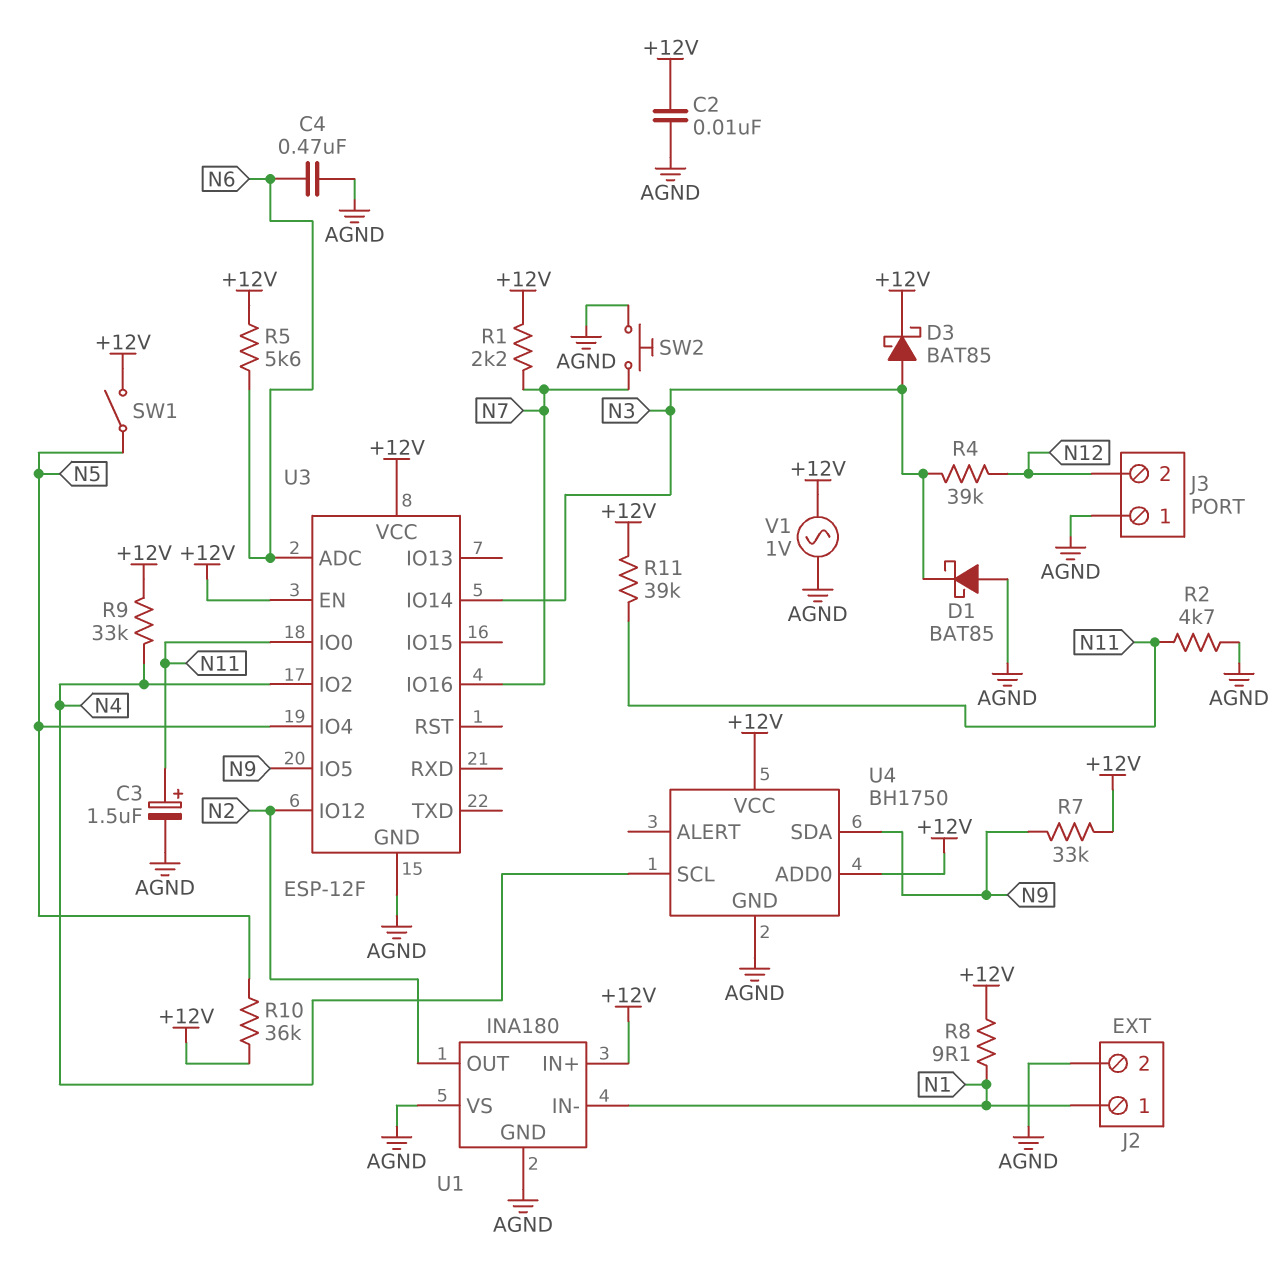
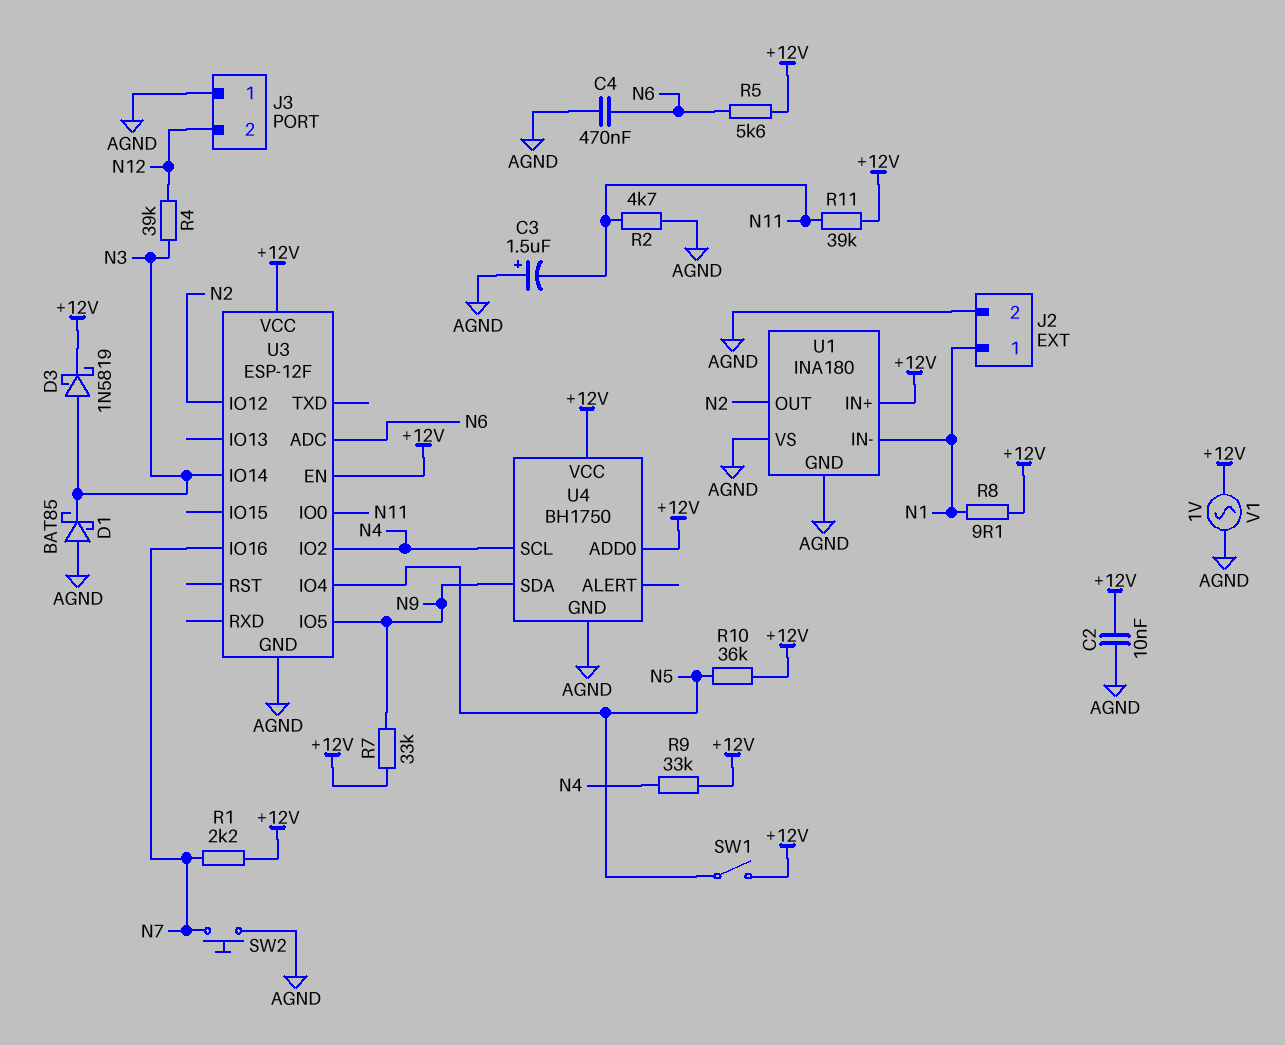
C3: 1.5uF (plus N11, minus AGND) -> 1.5uF (plus AGND, minus N11)
D3: schottky BAT85 (A N3, K +12V) -> schottky 1N5819 (A N3, K +12V)

